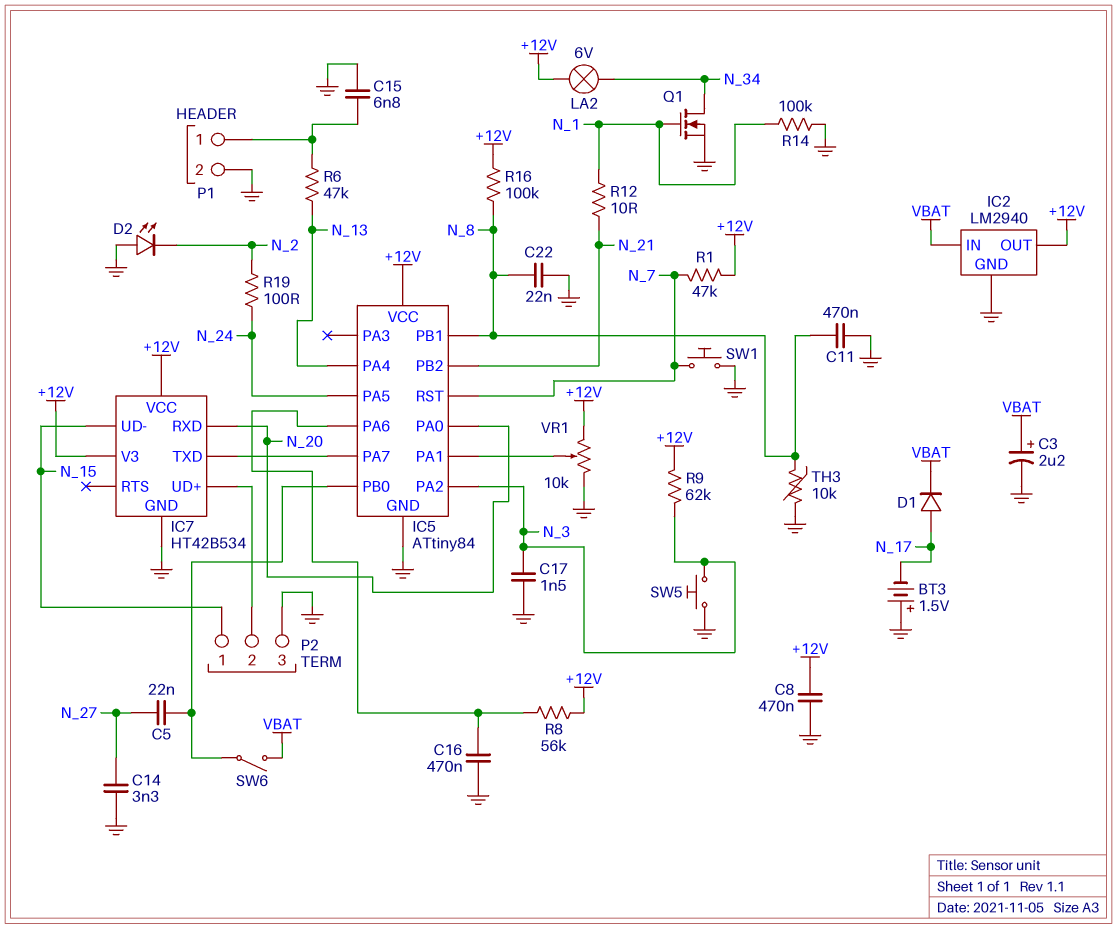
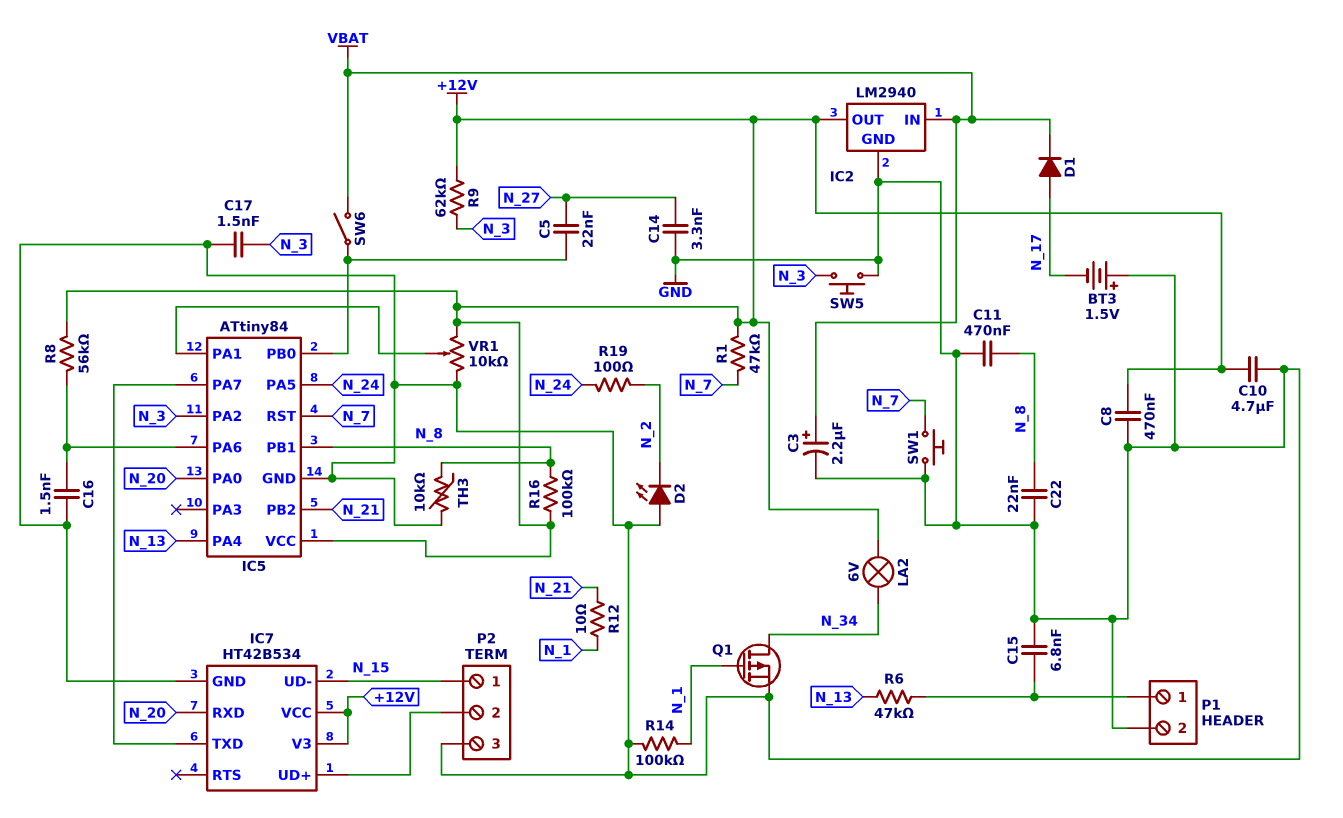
C10: none -> 4.7uF (+12V, GND)
C16: 470nF (GND, IC5/PA6) -> 1.5nF (GND, IC5/PA6)
Q1: NMOS (G N_1, D N_34, S GND) -> PMOS (G N_1, D N_34, S GND)

